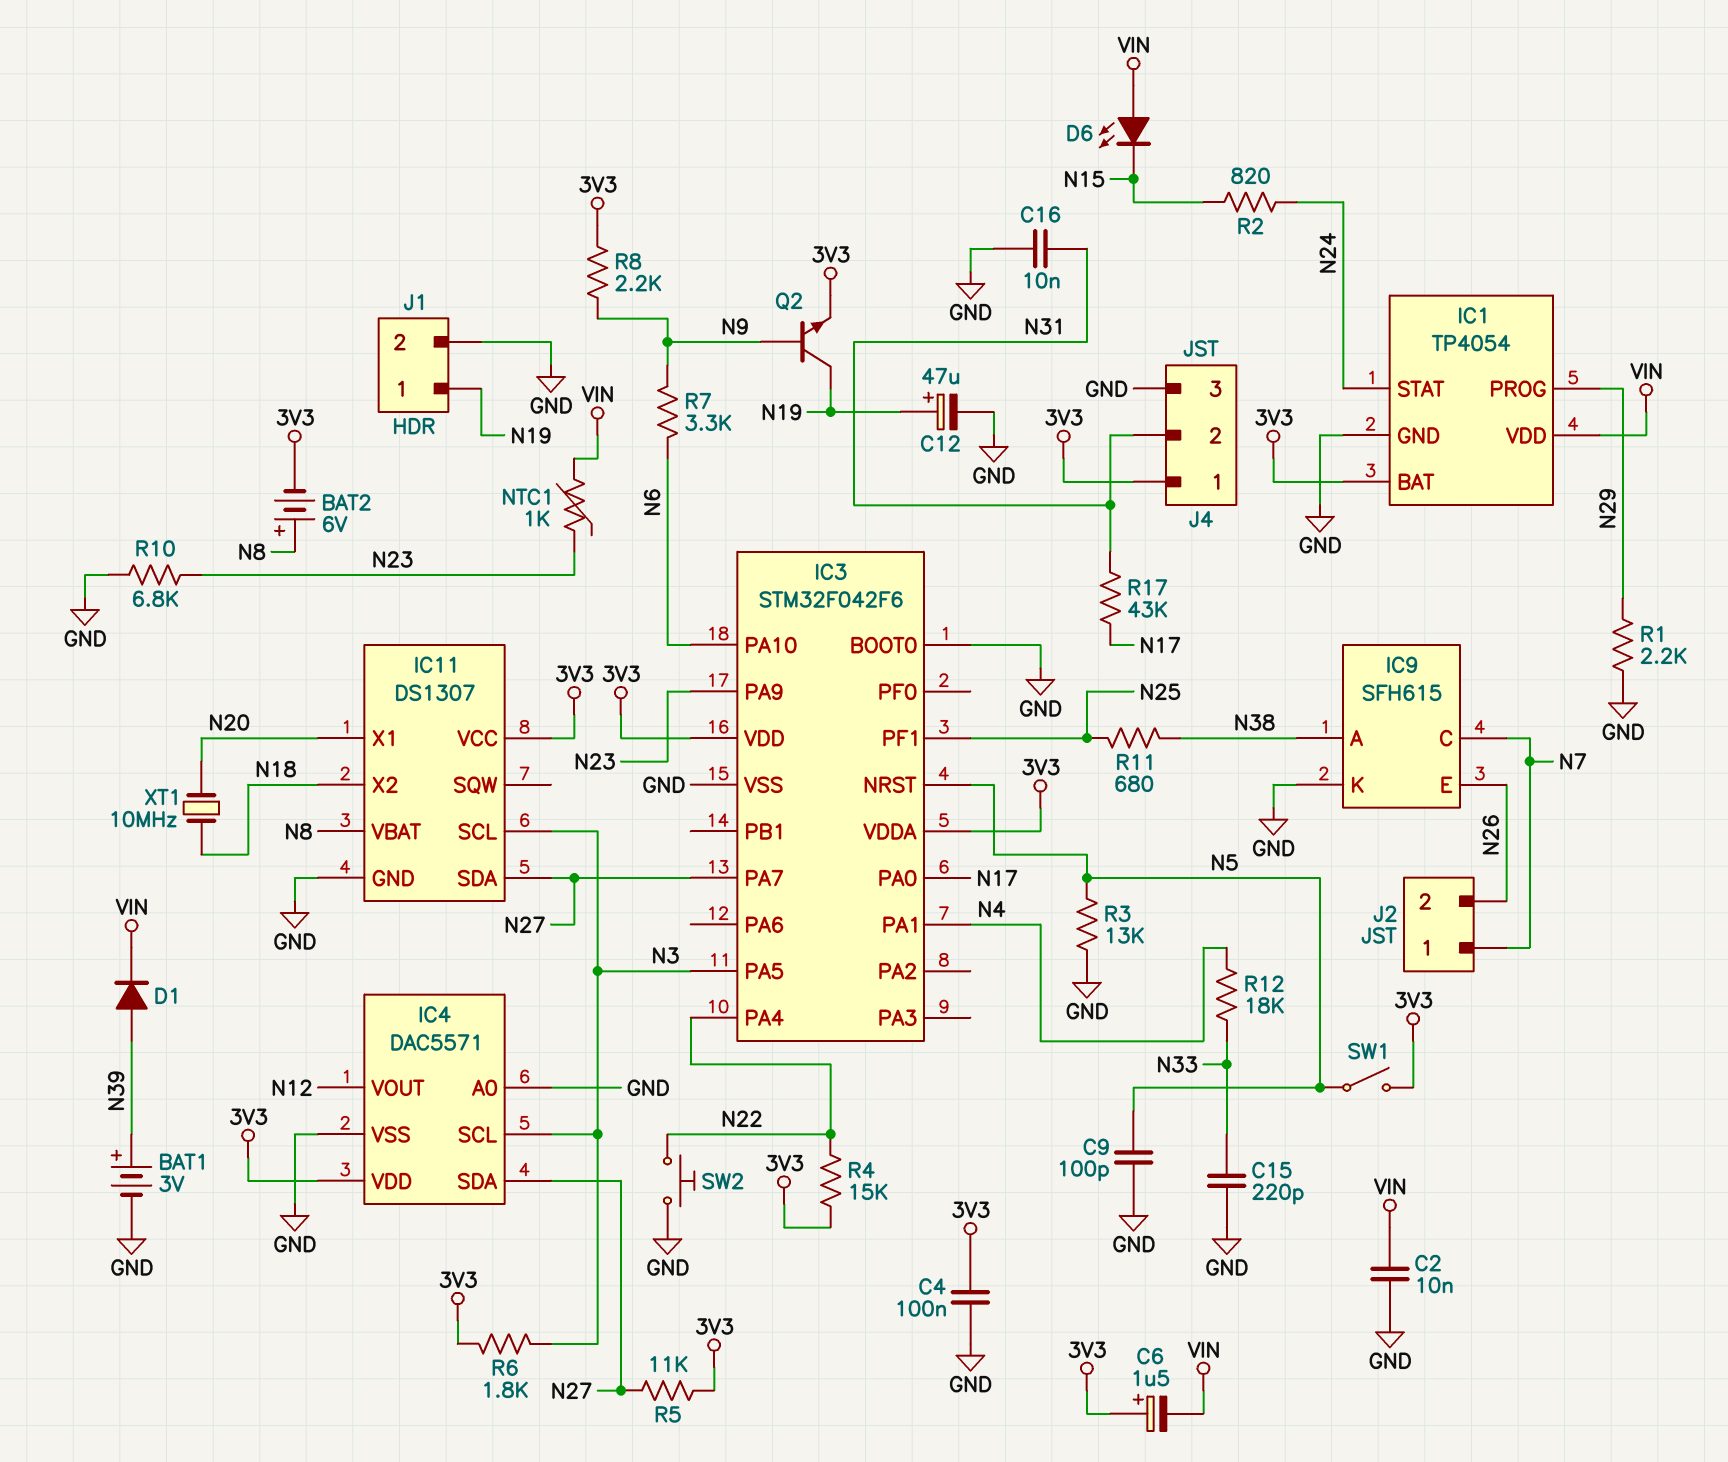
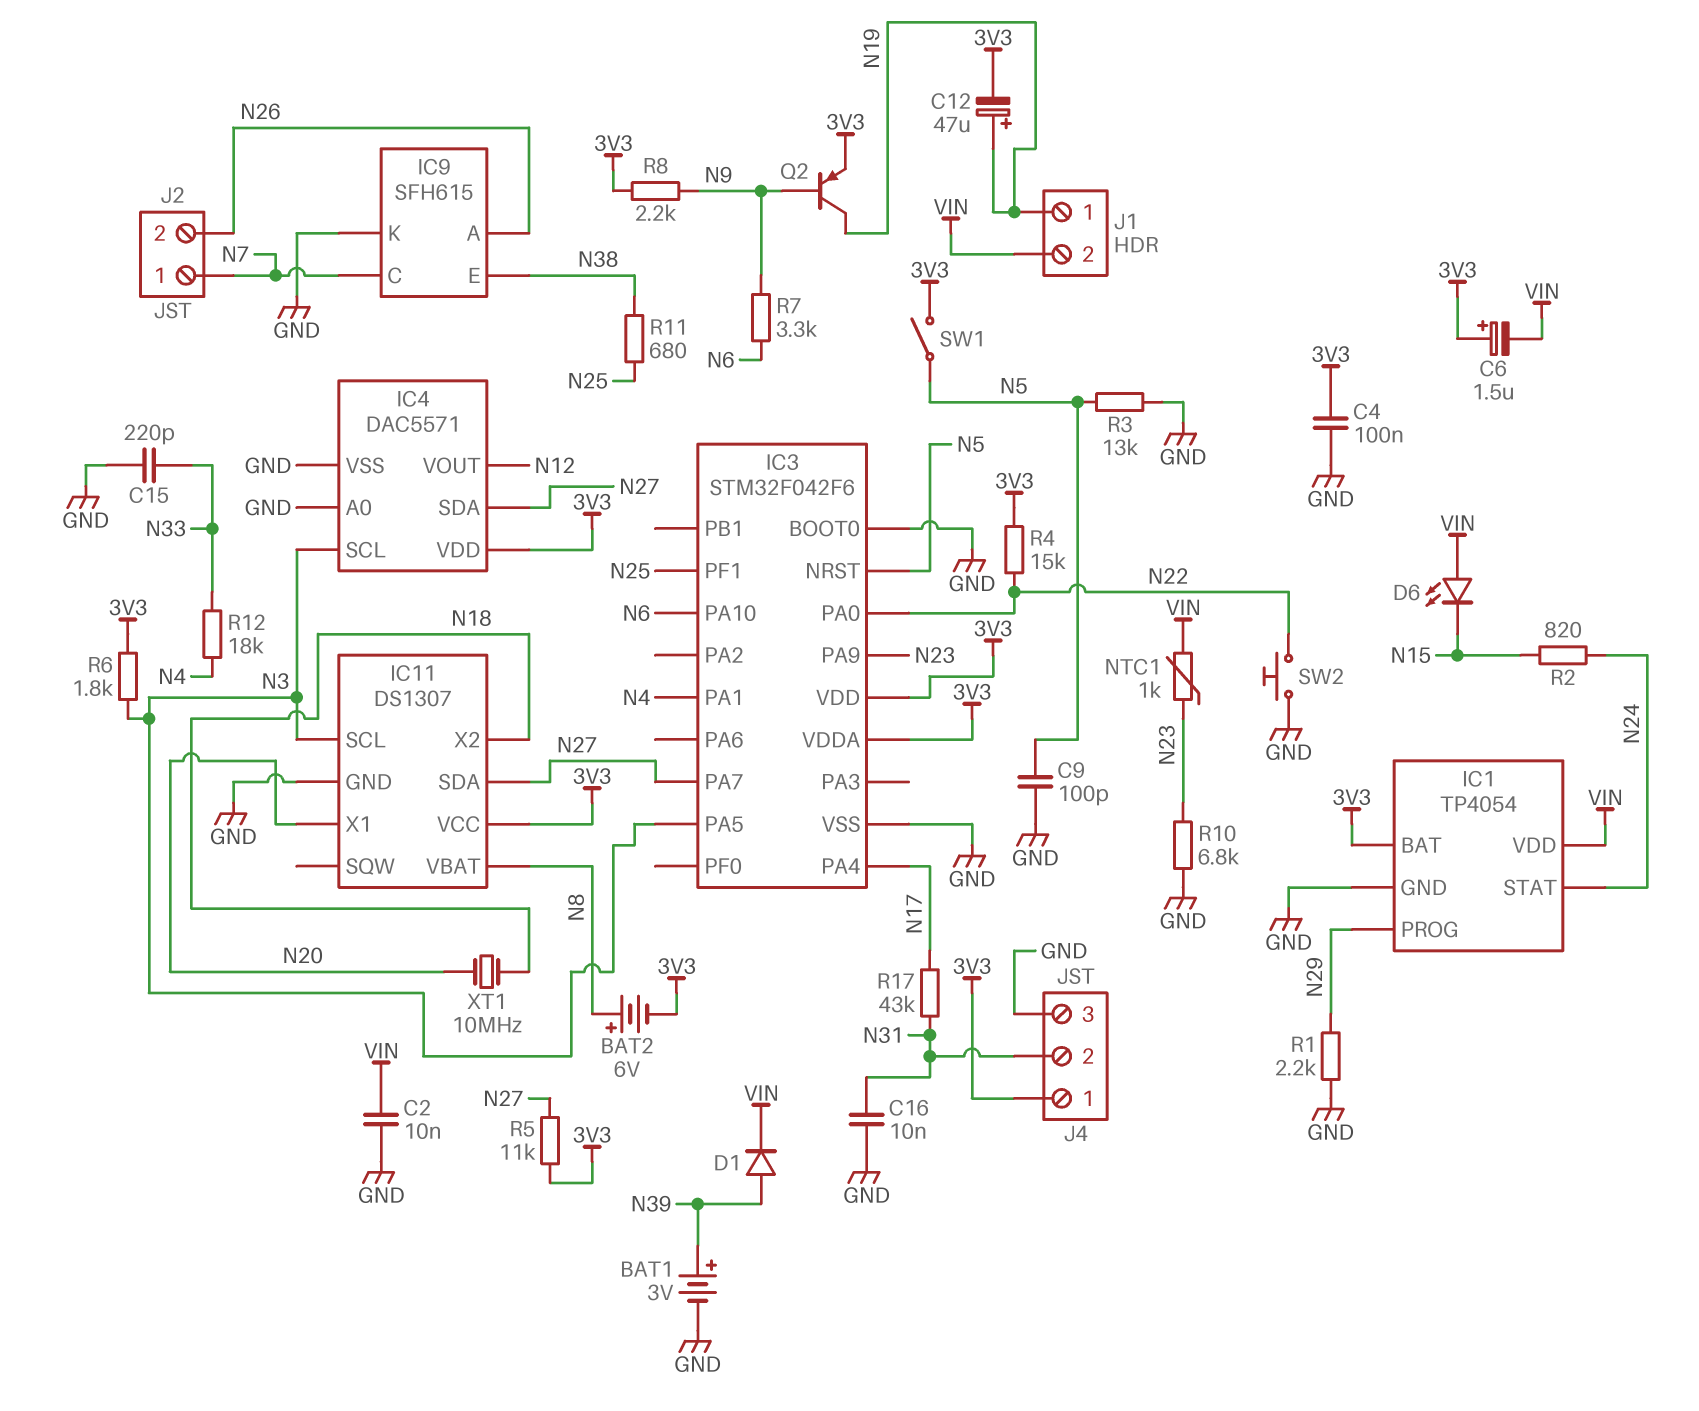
C12: 47uF (plus N19, minus GND) -> 47uF (plus N19, minus 3V3)
IC3 pin PA0: N17 -> N22
IC3 pin PA4: N22 -> N17
IC9 pin A: N38 -> N26
IC9 pin E: N26 -> N38
J1 pin 2: GND -> VIN
Q2: NPN (B N9, C N19, E 3V3) -> PNP (B N9, C N19, E 3V3)

